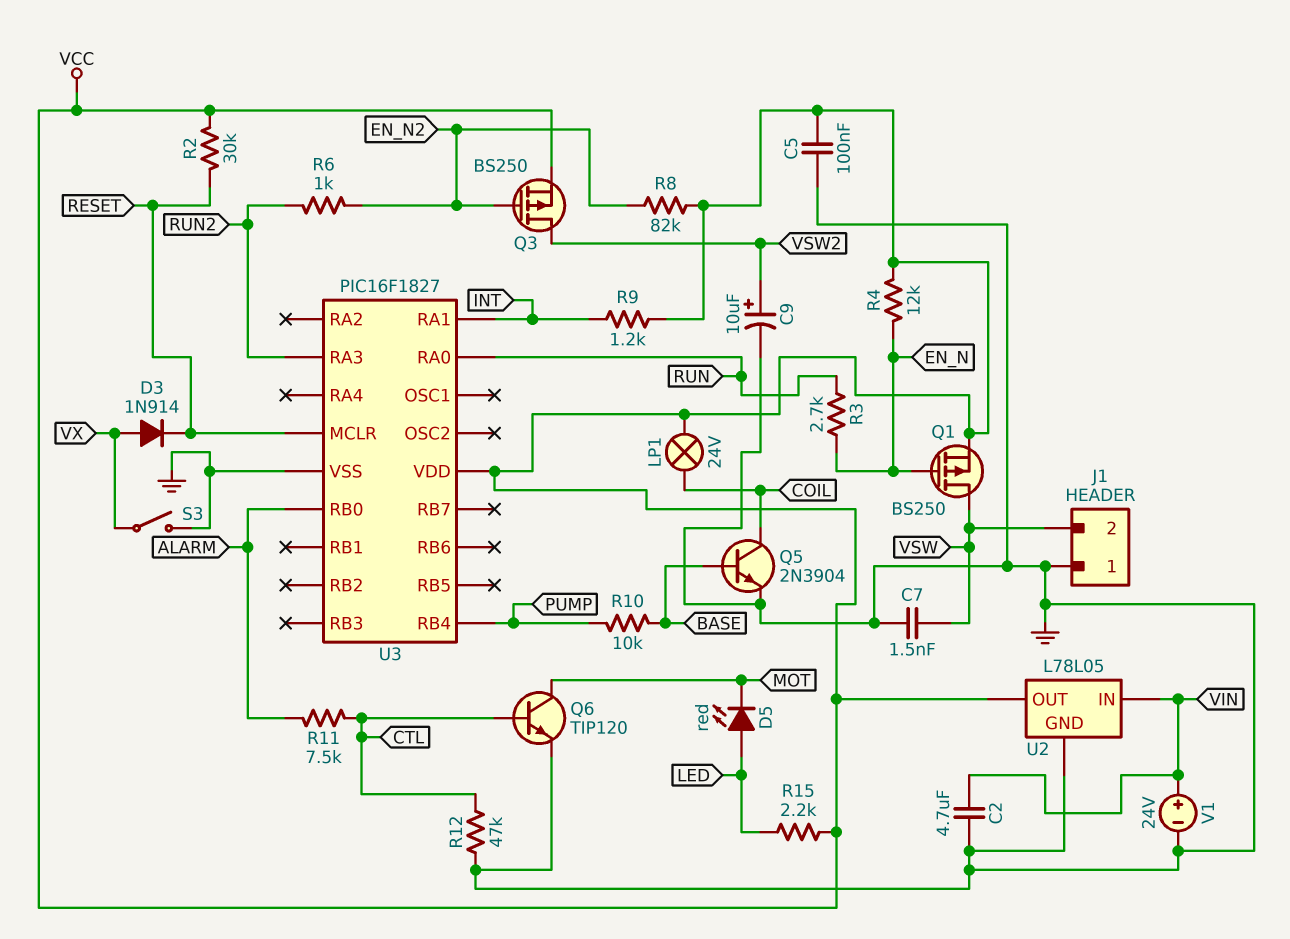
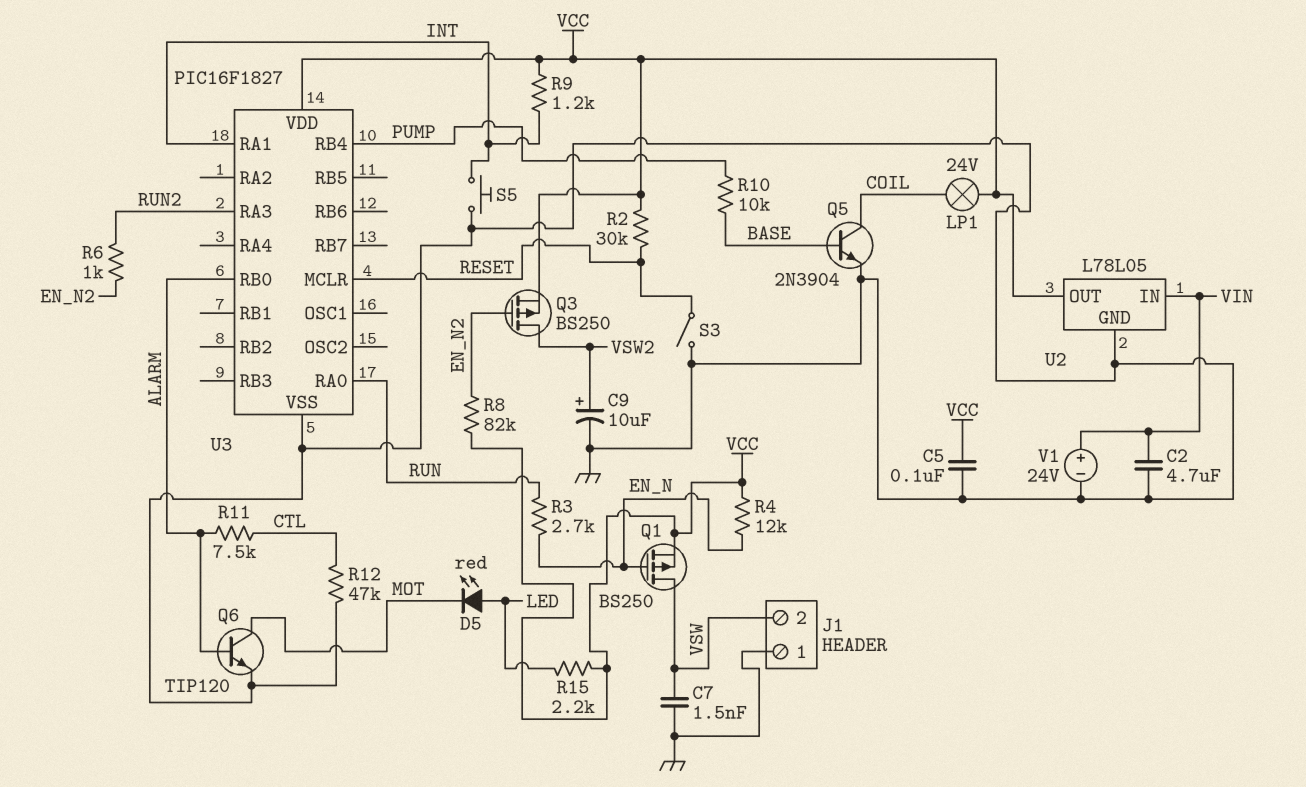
D3: diode 1N914 (A VX, K RESET) -> none
Q6: NPN TIP120 (B CTL, C MOT, E GND) -> NPN TIP120 (B ALARM, C MOT, E GND)
S3: switch (GND, VX) -> switch (GND, RESET)
S5: none -> button (GND, INT)

